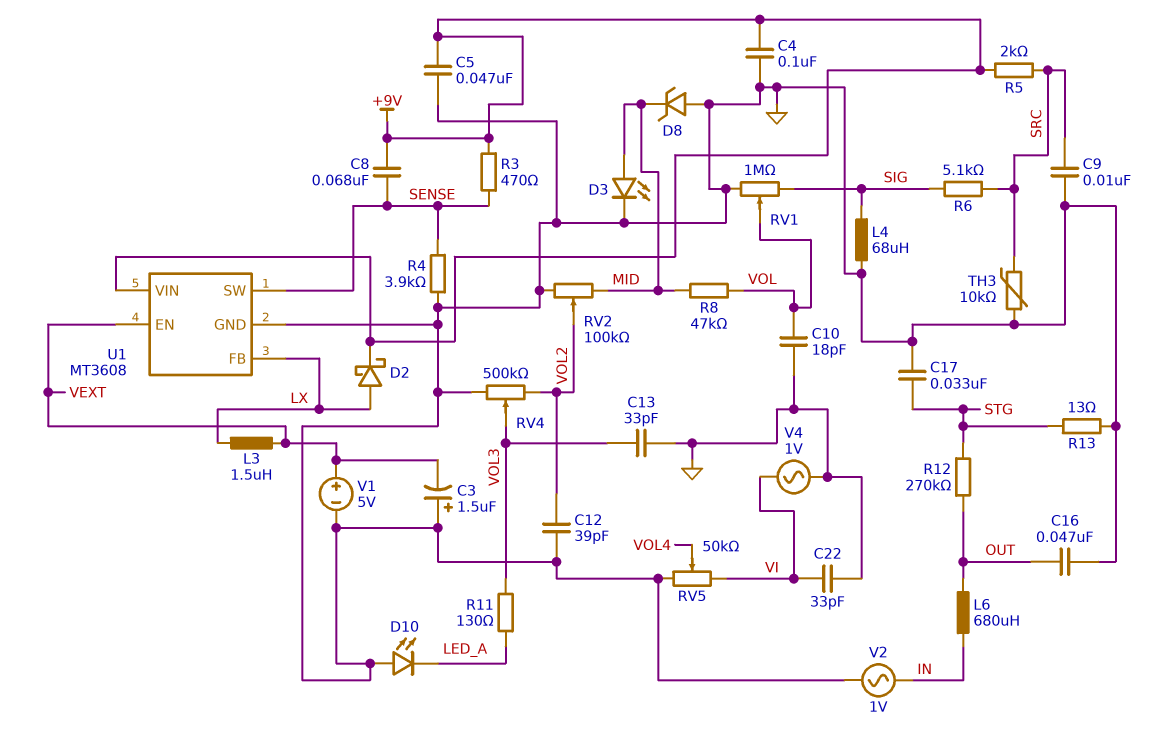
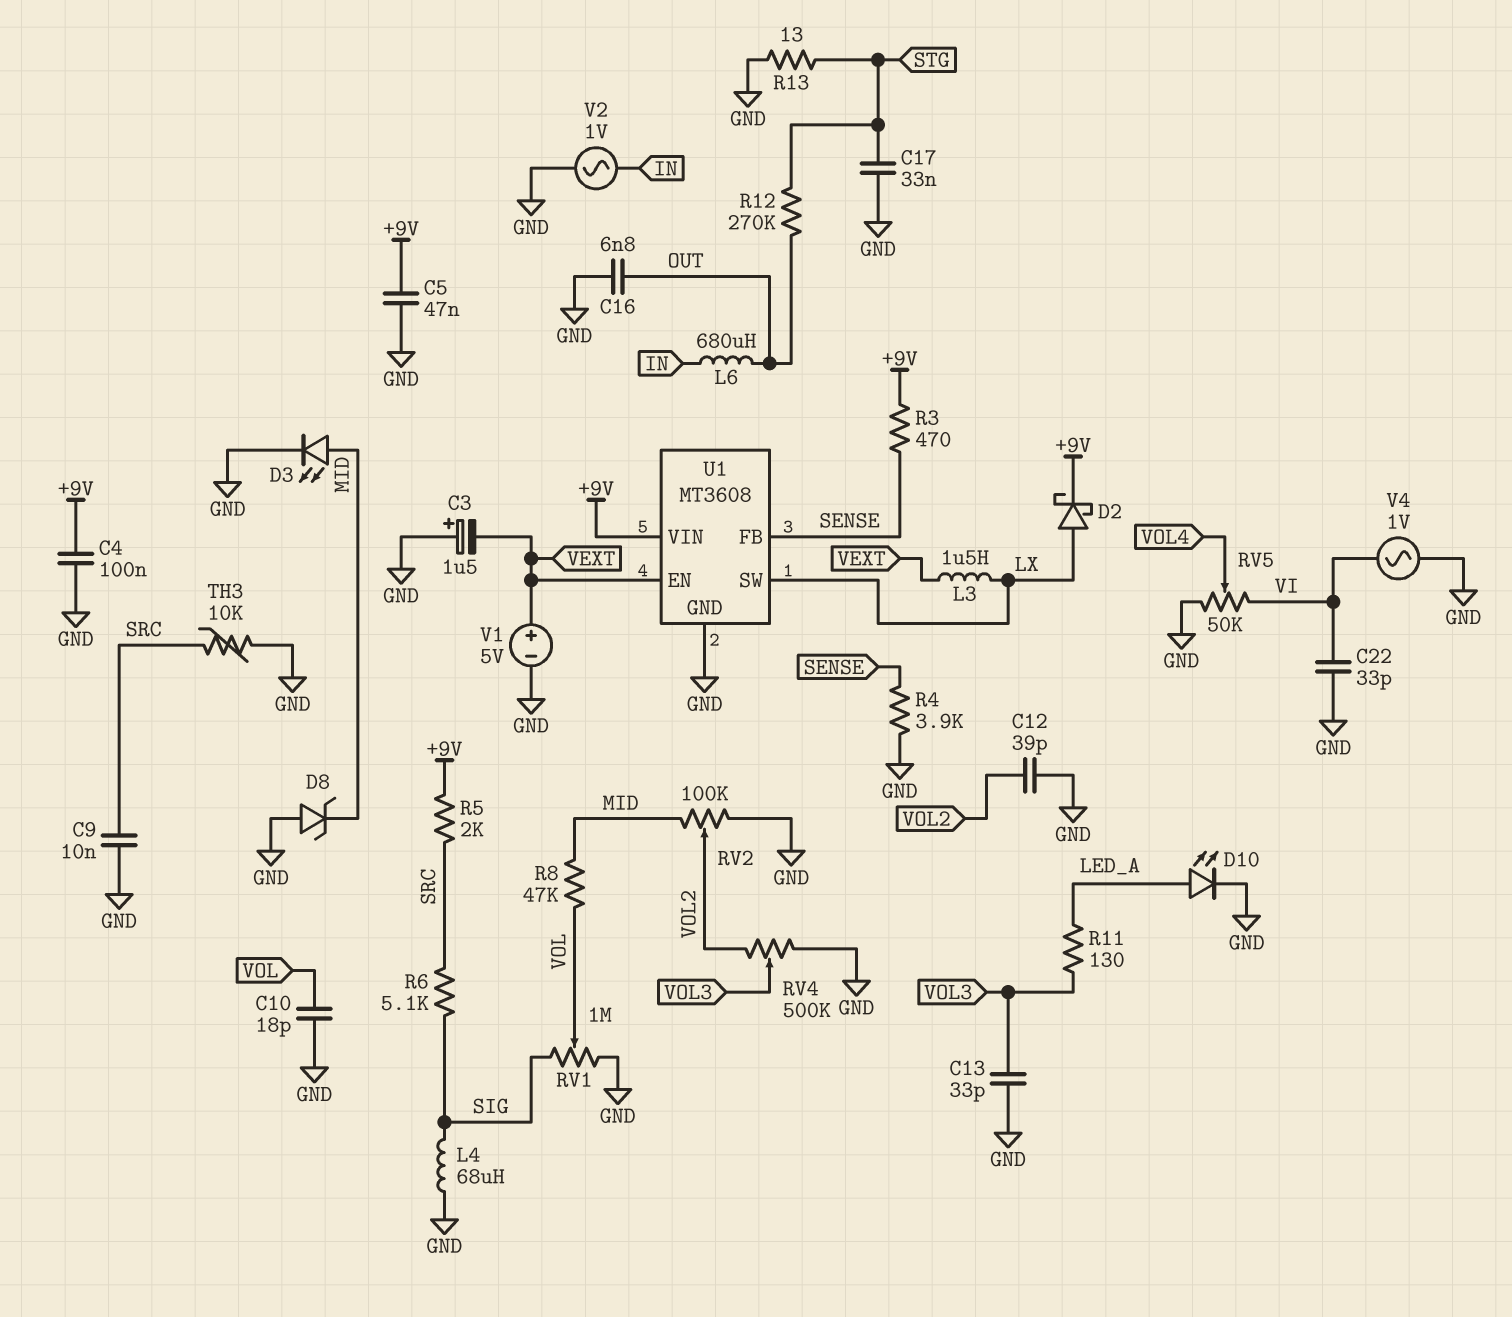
C8: 68nF (+9V, SENSE) -> none
C16: 47nF (GND, OUT) -> 6.8nF (GND, OUT)
D10: LED (A GND, K LED_A) -> LED (A LED_A, K GND)
U1 pin FB: LX -> SENSE
U1 pin SW: SENSE -> LX

